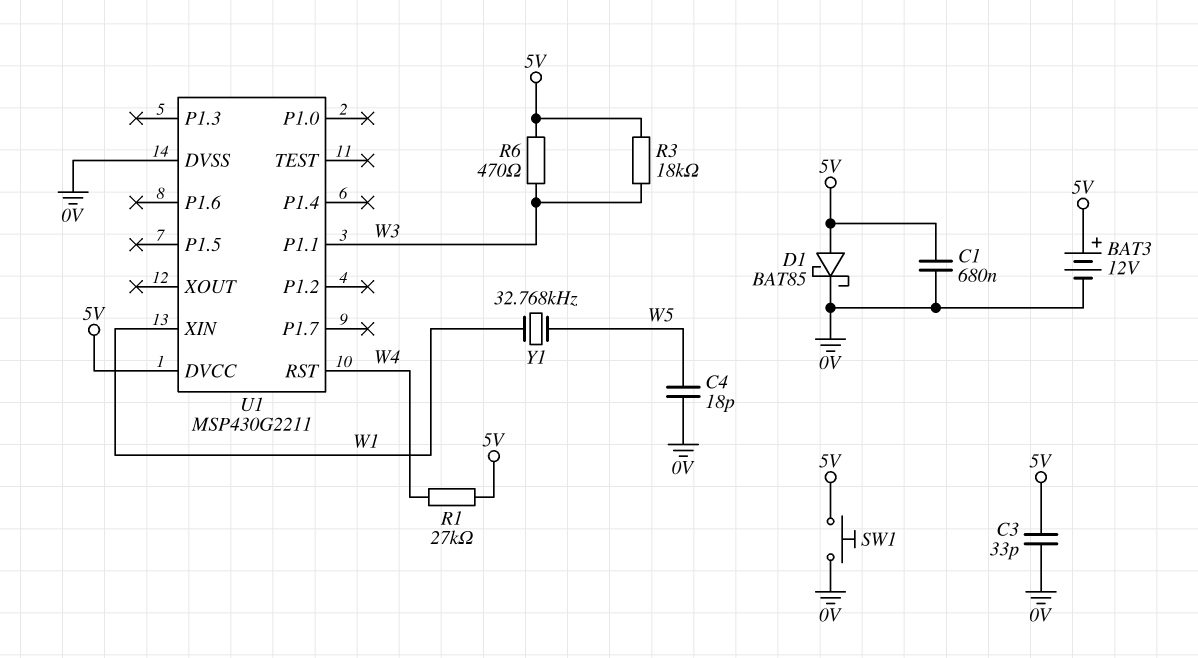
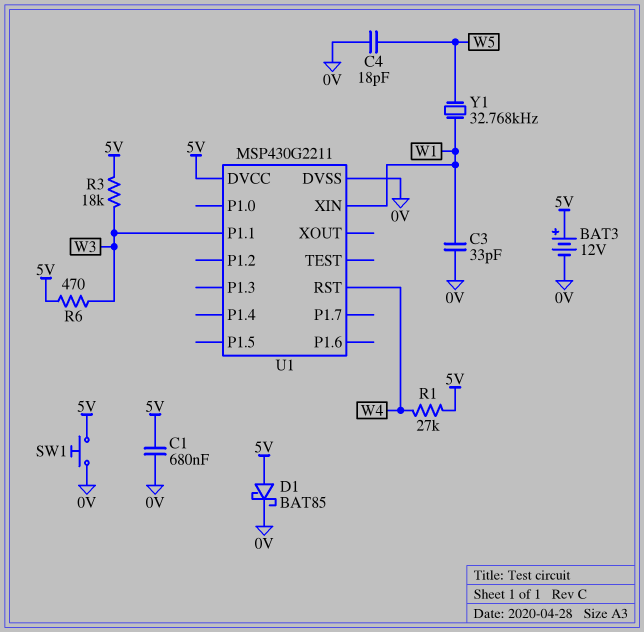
C3: 33pF (0V, 5V) -> 33pF (0V, W1)

